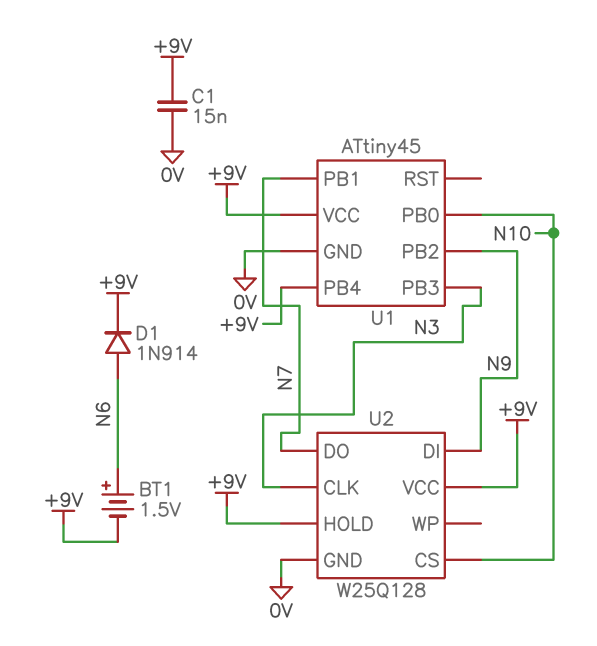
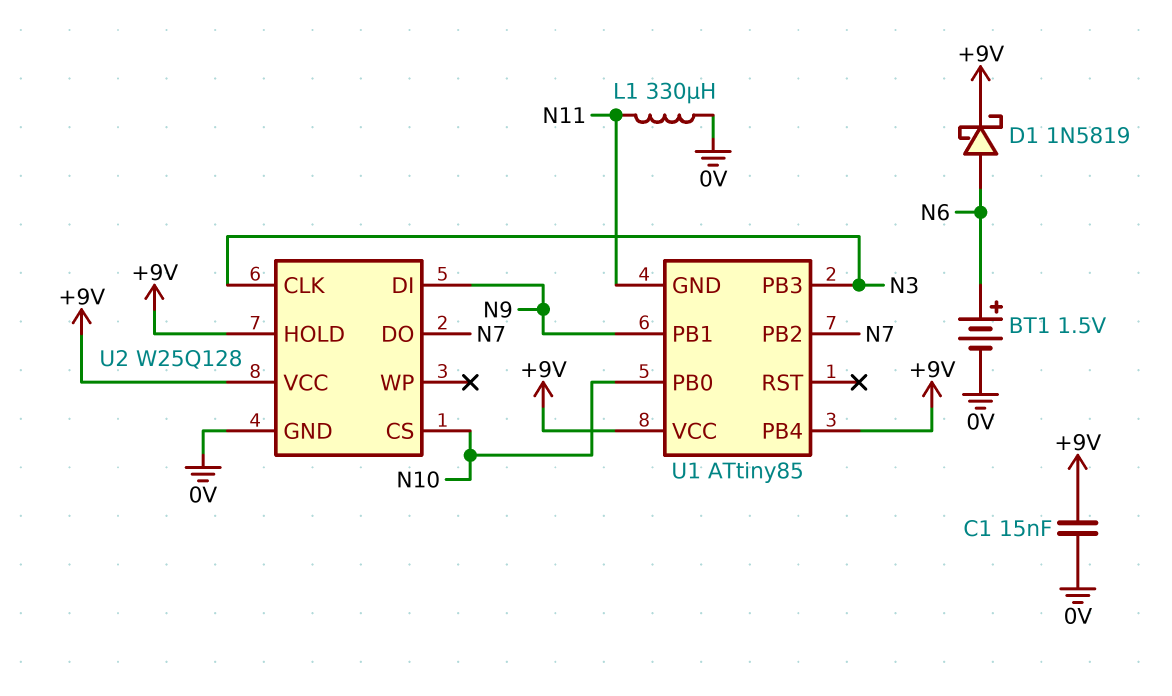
BT1: 1.5V (plus N6, minus +9V) -> 1.5V (plus N6, minus 0V)
D1: diode 1N914 (A N6, K +9V) -> schottky 1N5819 (A N6, K +9V)
L1: none -> 330uH (0V, N11)
U1: ATtiny45 -> ATtiny85
U1 pin GND: 0V -> N11
U1 pin PB1: N7 -> N9
U1 pin PB2: N9 -> N7

